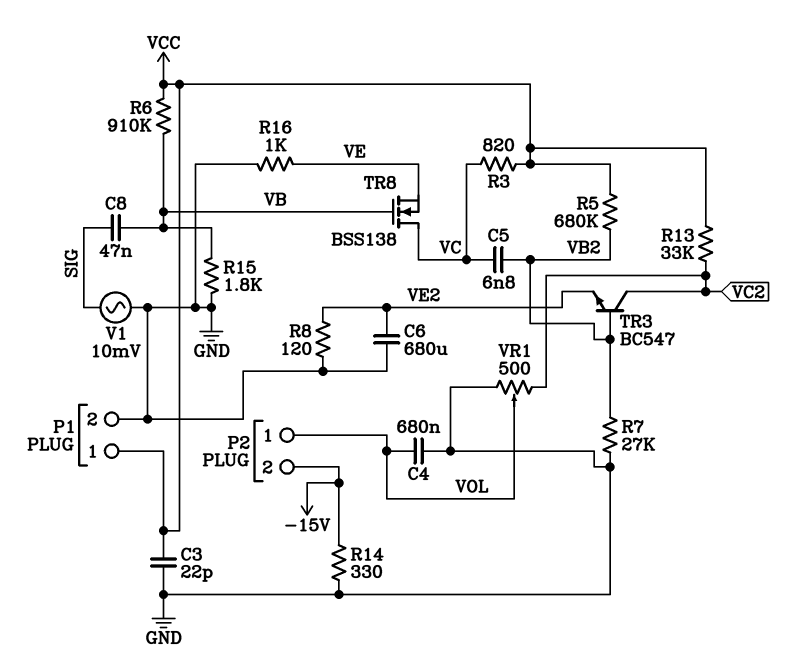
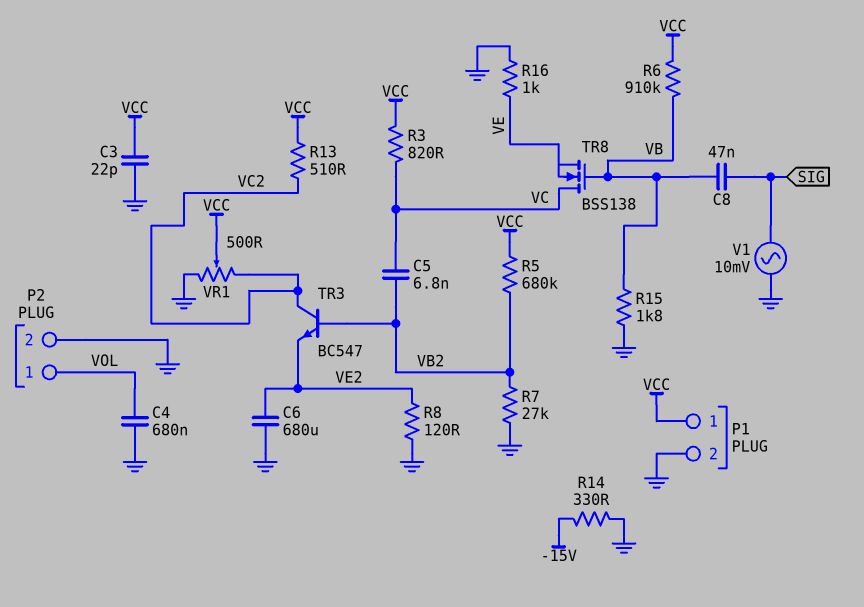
P2 pin 2: -15V -> GND
R13: 33k (VC2, VCC) -> 510 (VC2, VCC)
VR1: 500 (GND, VC2, wiper VOL) -> 500 (GND, VC2, wiper VCC)

